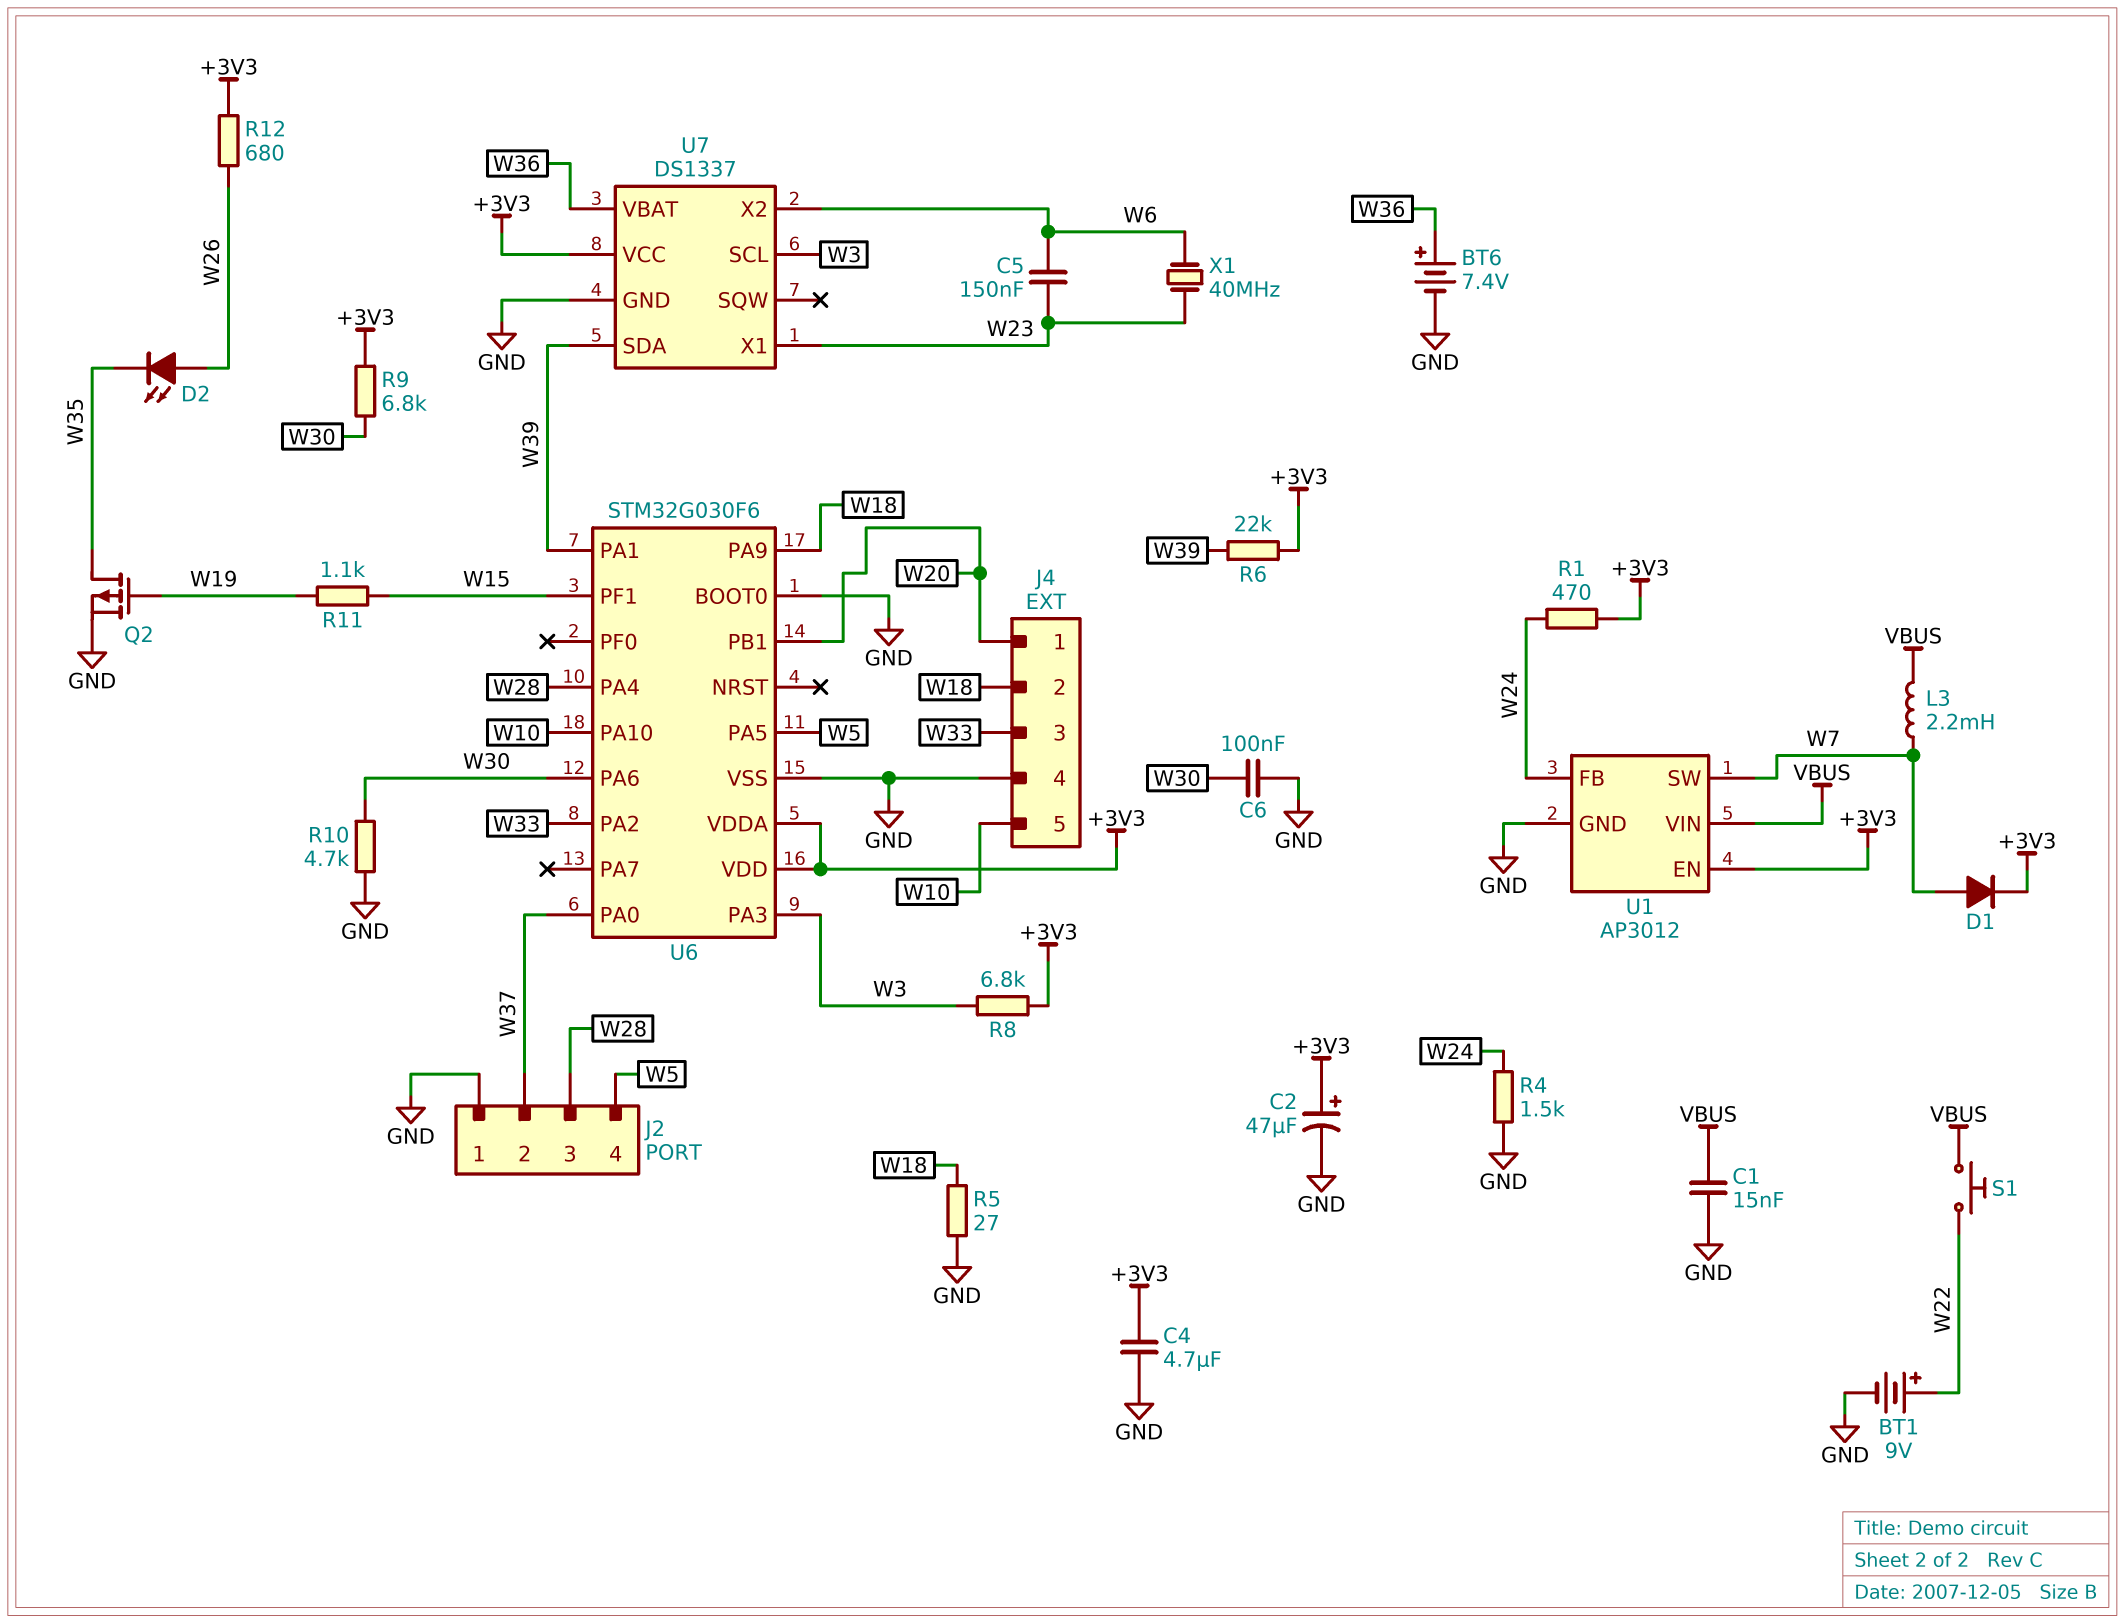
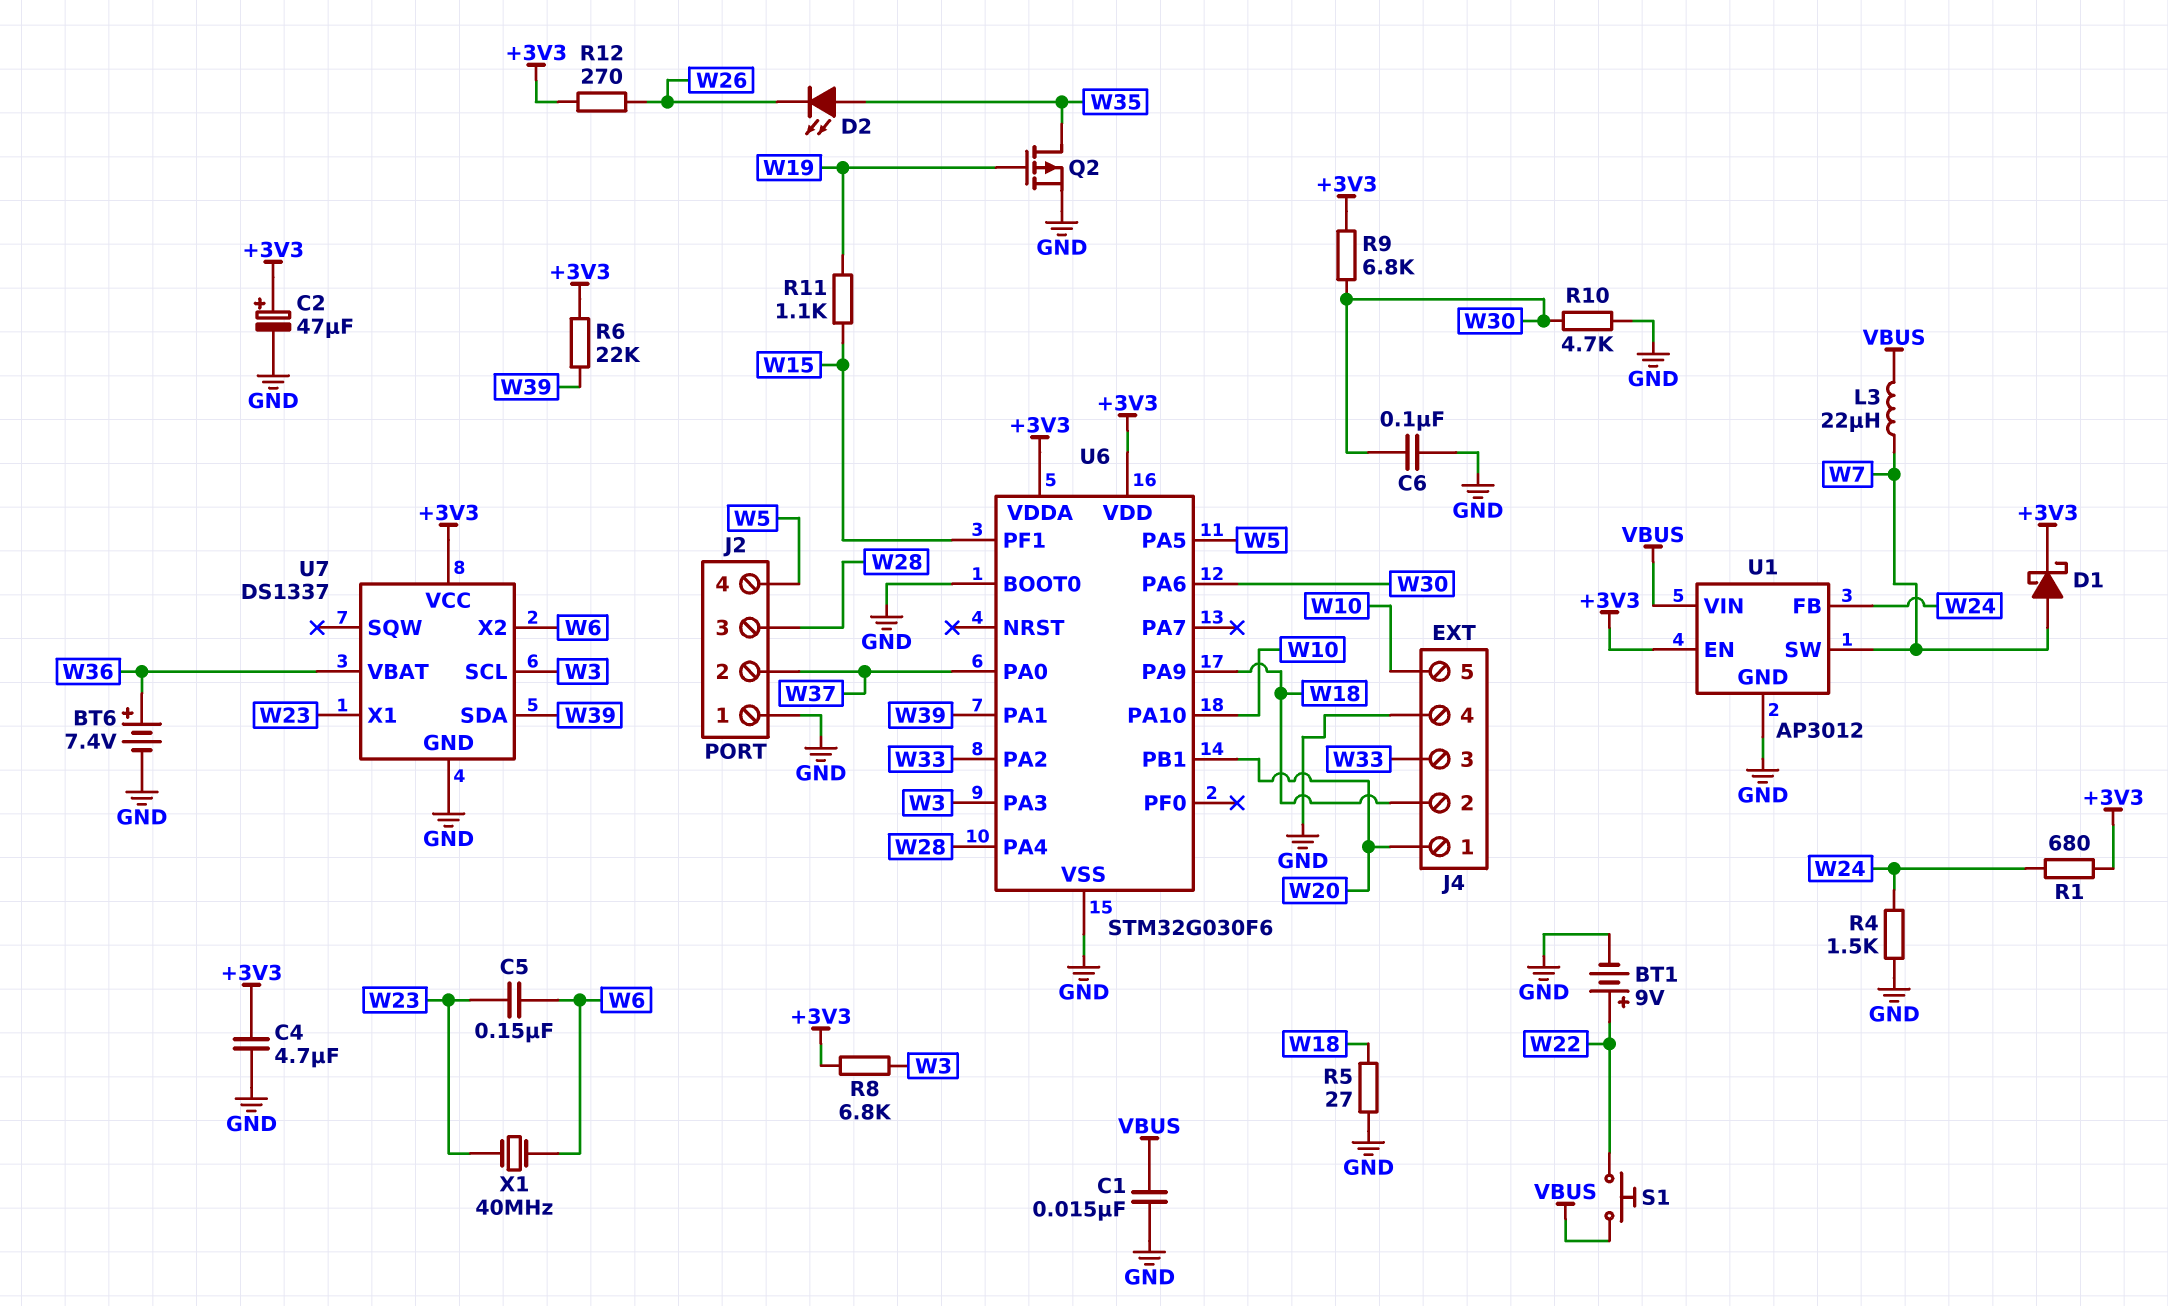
D1: diode (A W7, K +3V3) -> schottky (A W7, K +3V3)
D2: LED (A W26, K W35) -> LED (A W35, K W26)
L3: 2.2mH (VBUS, W7) -> 22uH (VBUS, W7)
R1: 470 (+3V3, W24) -> 680 (+3V3, W24)
R12: 680 (+3V3, W26) -> 270 (+3V3, W26)

